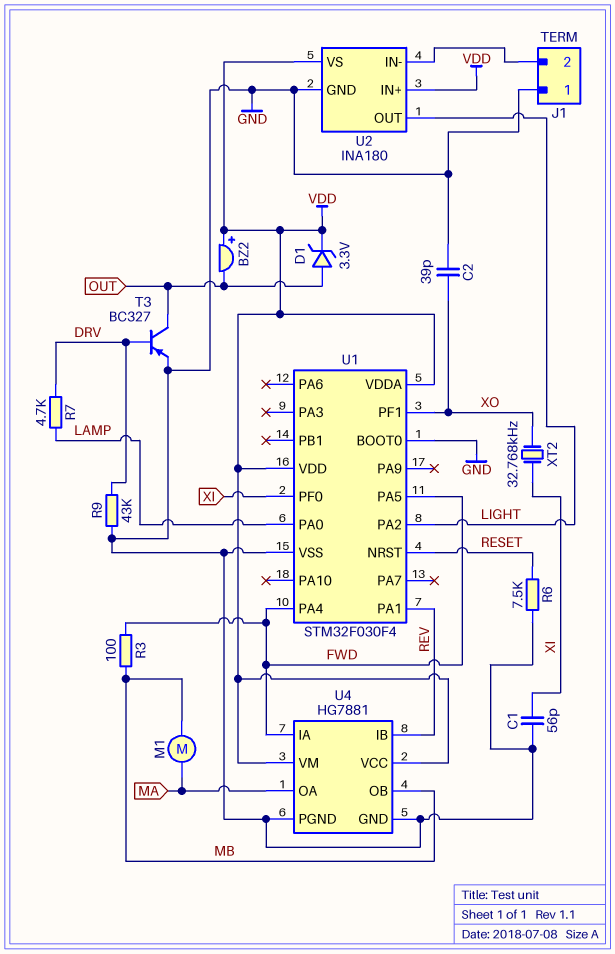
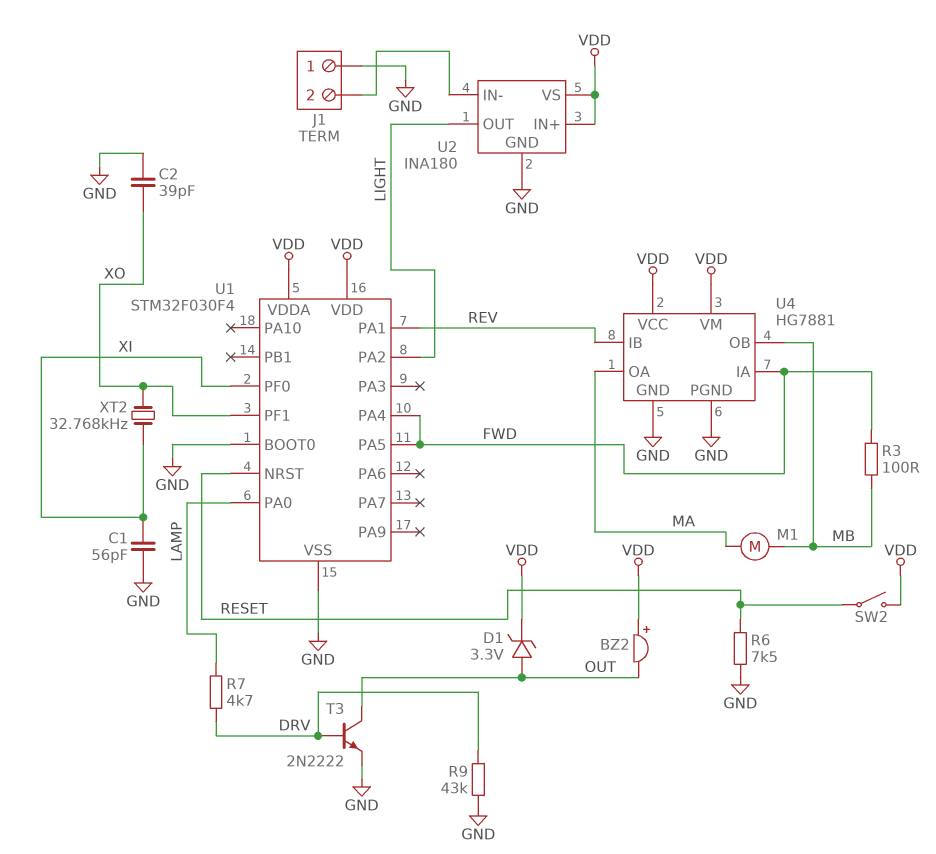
SW2: none -> switch (RESET, VDD)
T3: PNP BC327 (B DRV, C OUT, E GND) -> NPN 2N2222 (B DRV, C OUT, E GND)

